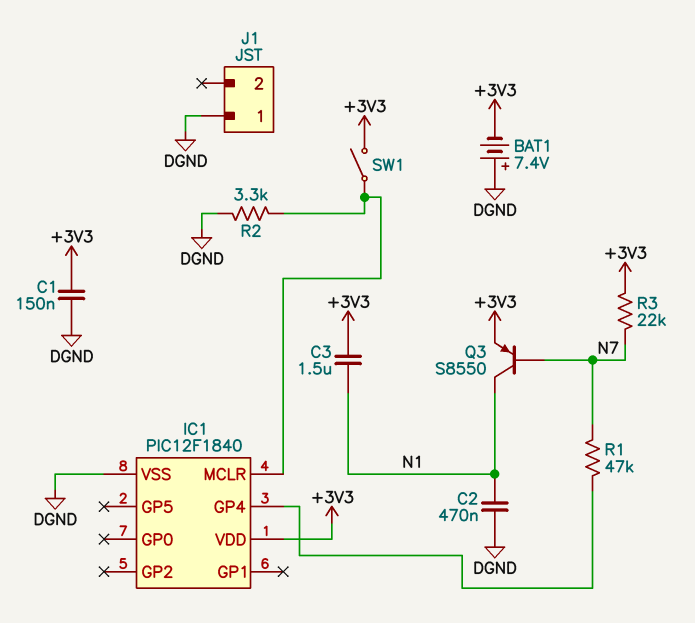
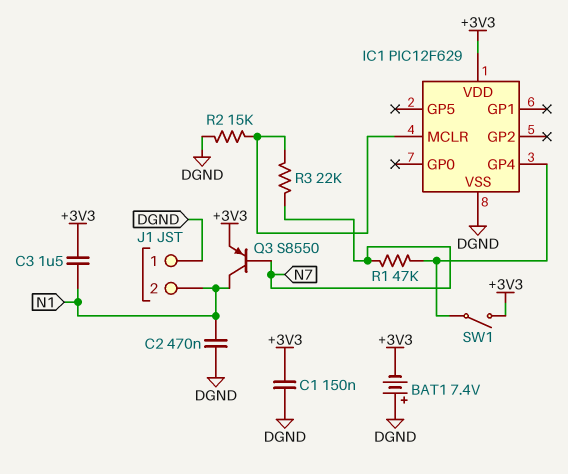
IC1: PIC12F1840 -> PIC12F629
J1 pin 2: none -> N1
R2: 3.3k (DGND, IC1/MCLR) -> 15k (DGND, IC1/MCLR)
R3: 22k (+3V3, N7) -> 22k (IC1/MCLR, N7)
SW1: switch (+3V3, IC1/MCLR) -> switch (+3V3, IC1/GP4)

